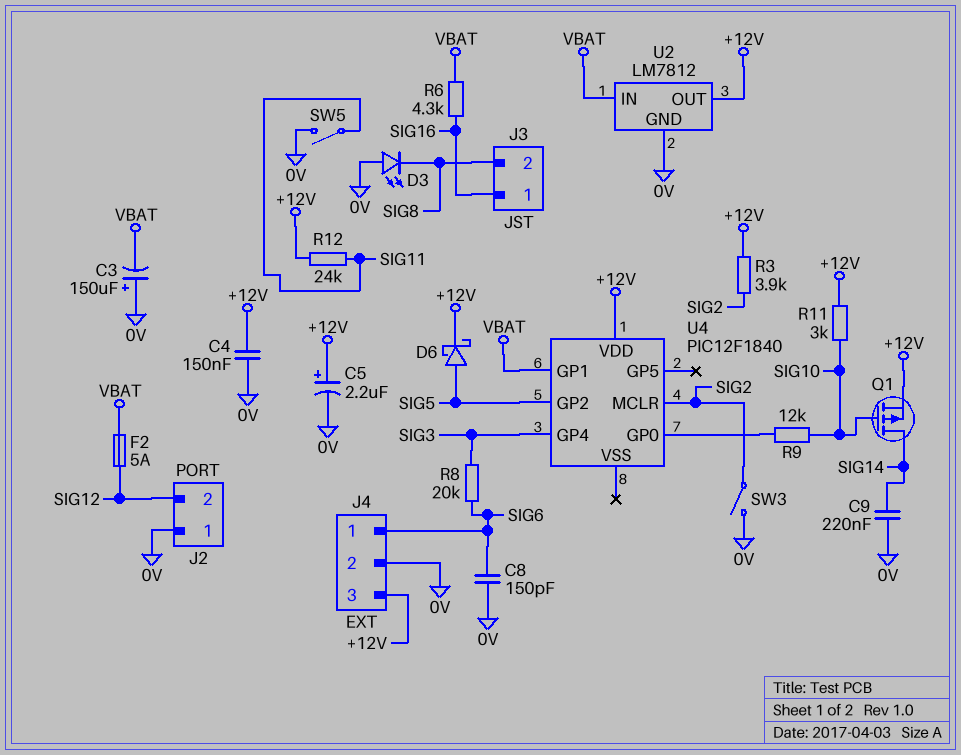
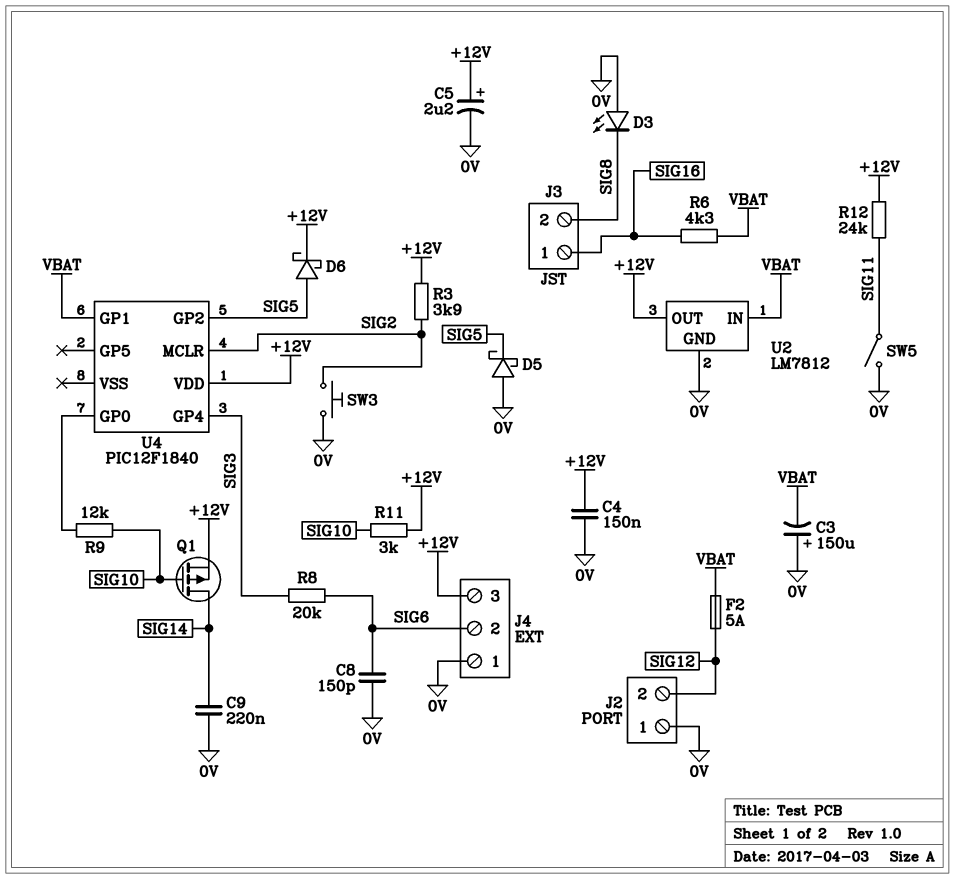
D5: none -> schottky (A 0V, K SIG5)
J4 pin 1: SIG6 -> 0V
J4 pin 2: 0V -> SIG6
SW3: switch (0V, SIG2) -> button (0V, SIG2)

